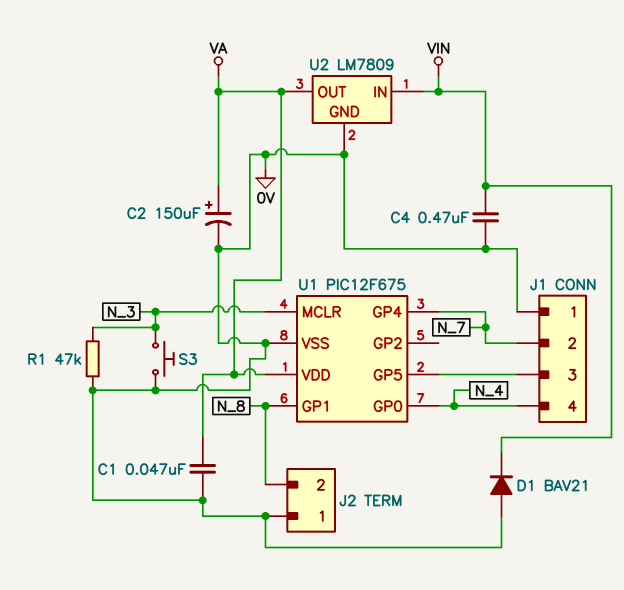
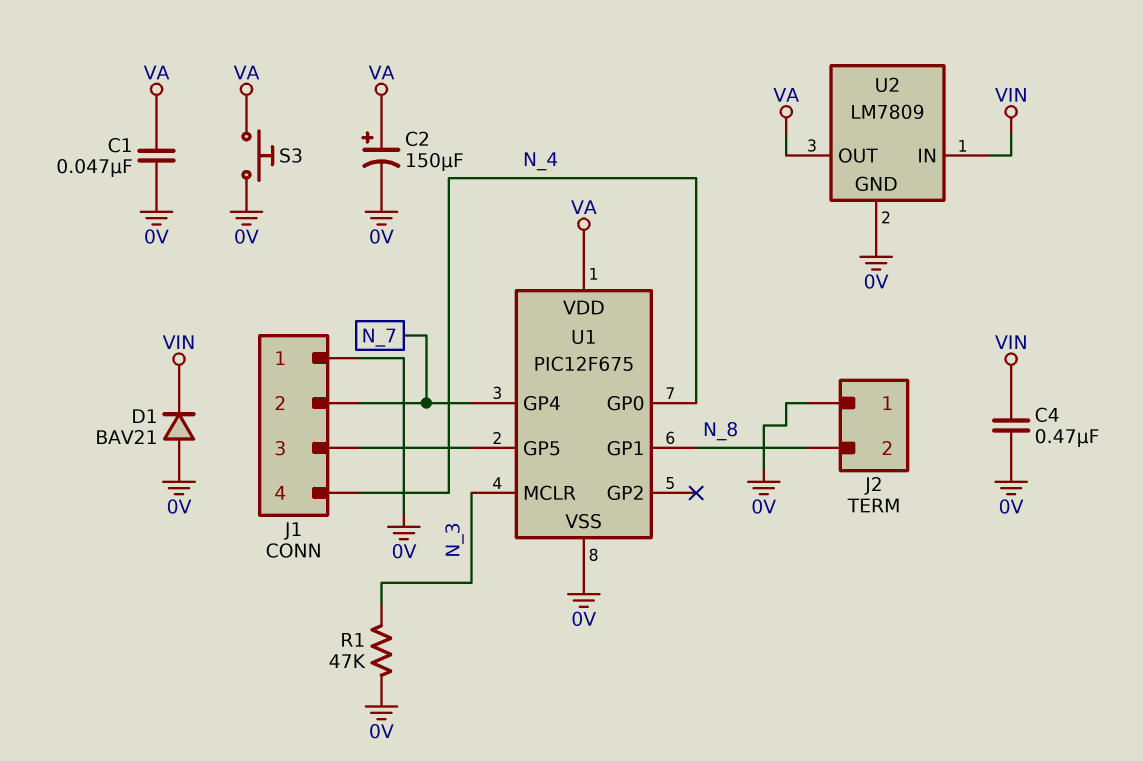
S3: button (0V, N_3) -> button (0V, VA)

